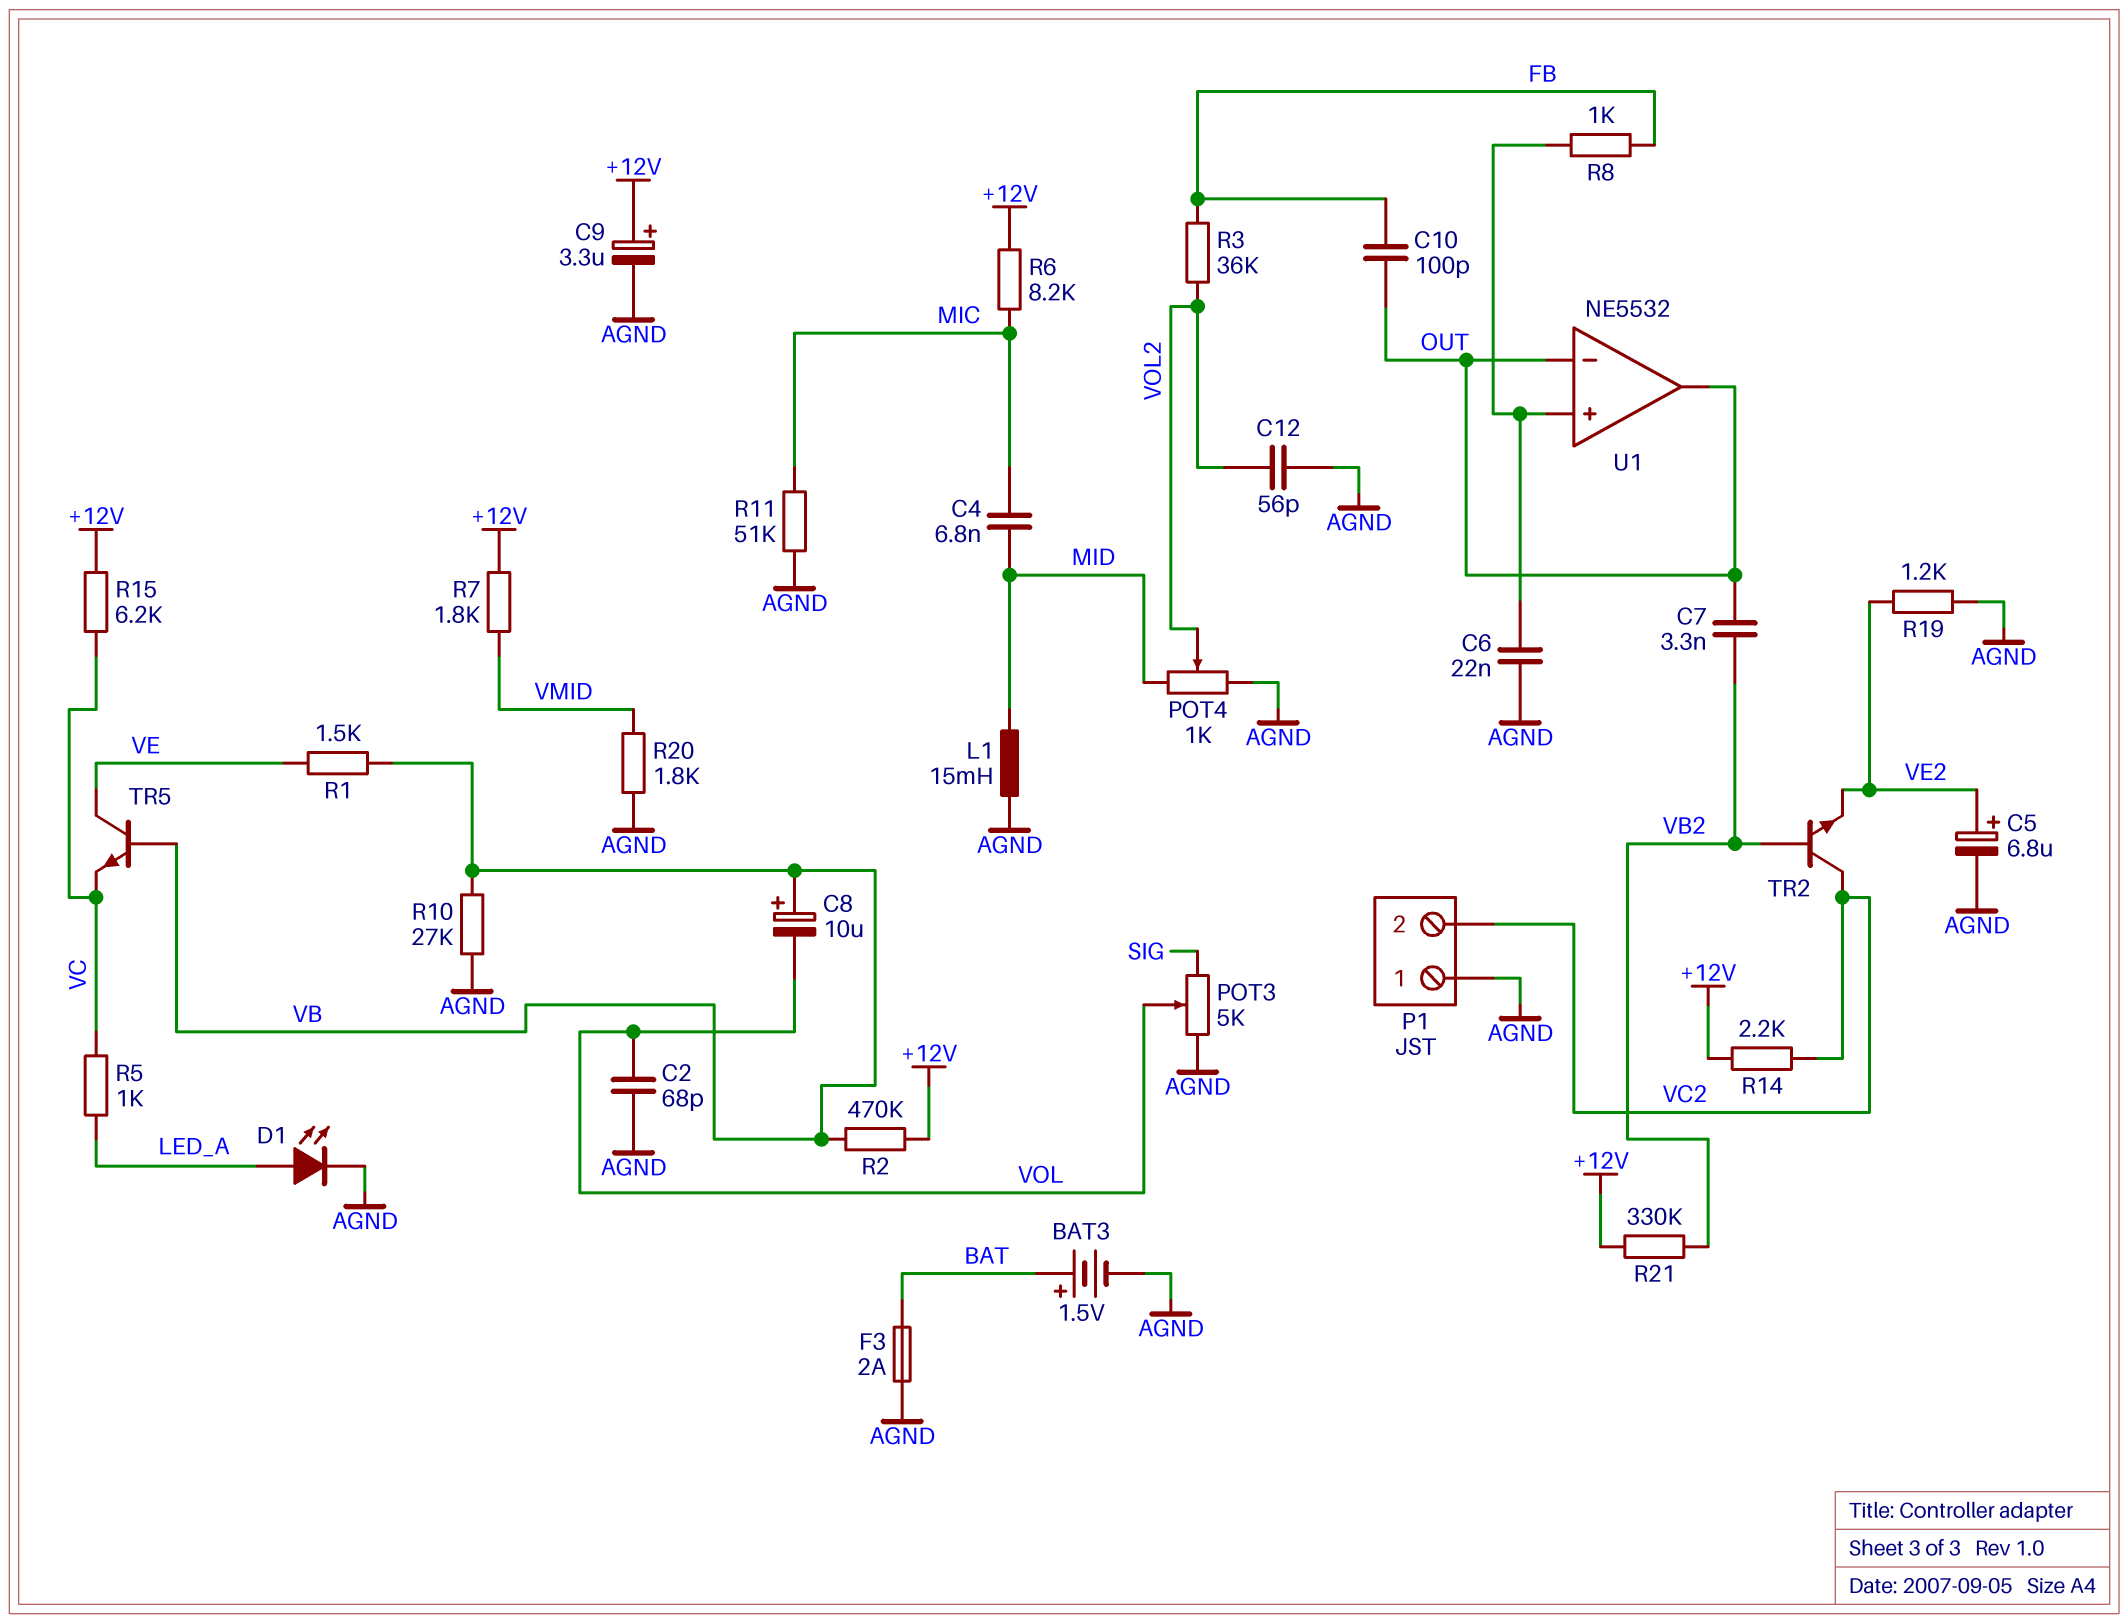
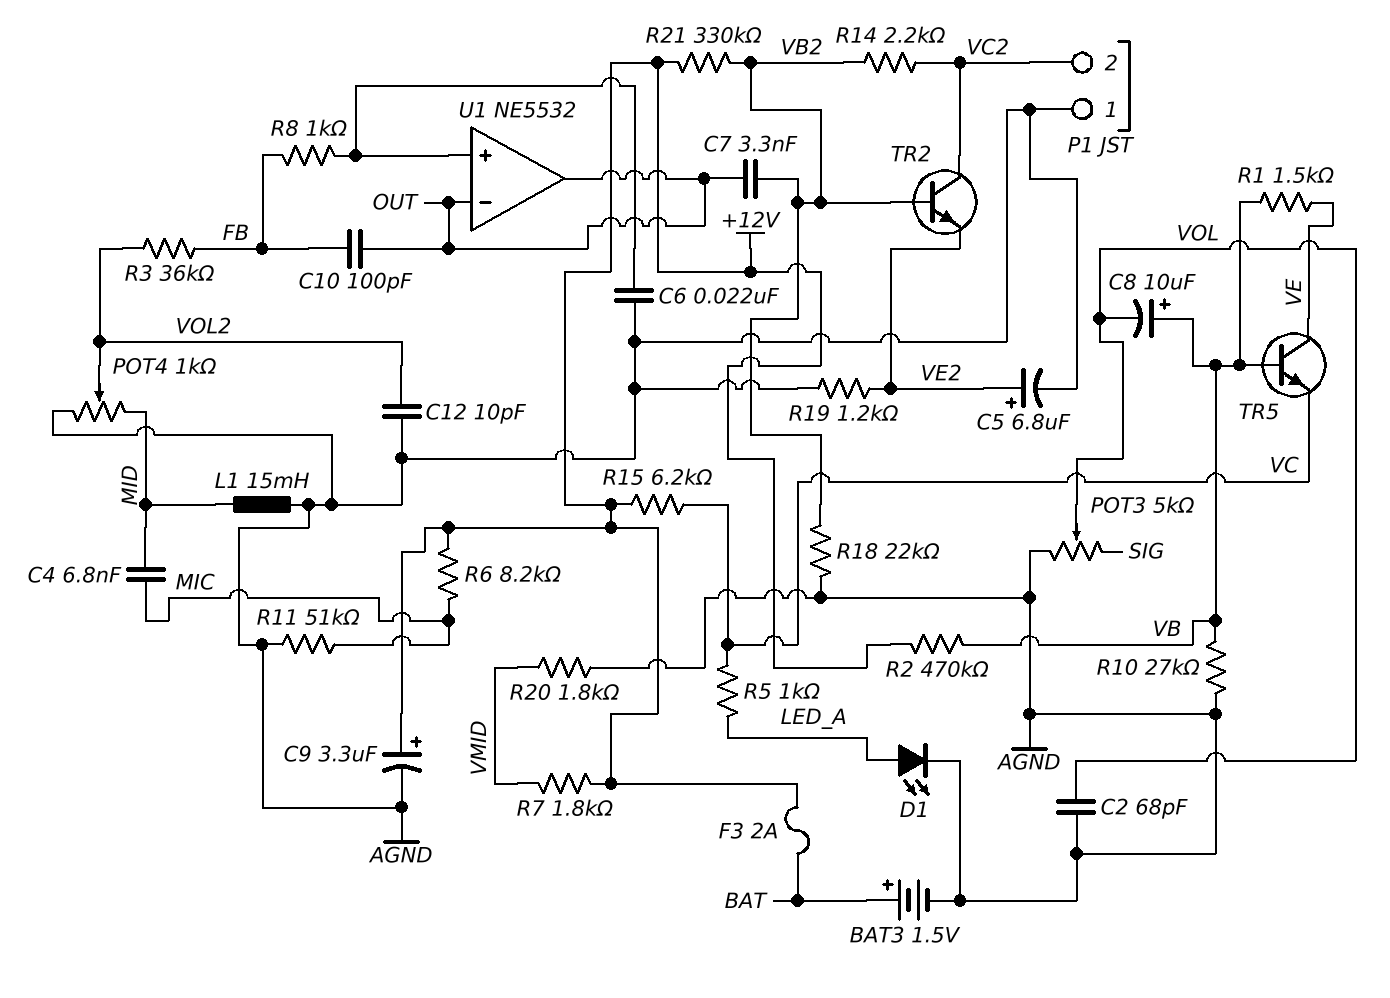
C12: 56pF (AGND, VOL2) -> 10pF (AGND, VOL2)
F3: 2A (AGND, BAT) -> 2A (+12V, BAT)
R14: 2.2k (+12V, VC2) -> 2.2k (VB2, VC2)
R18: none -> 22k (AGND, VB2)

